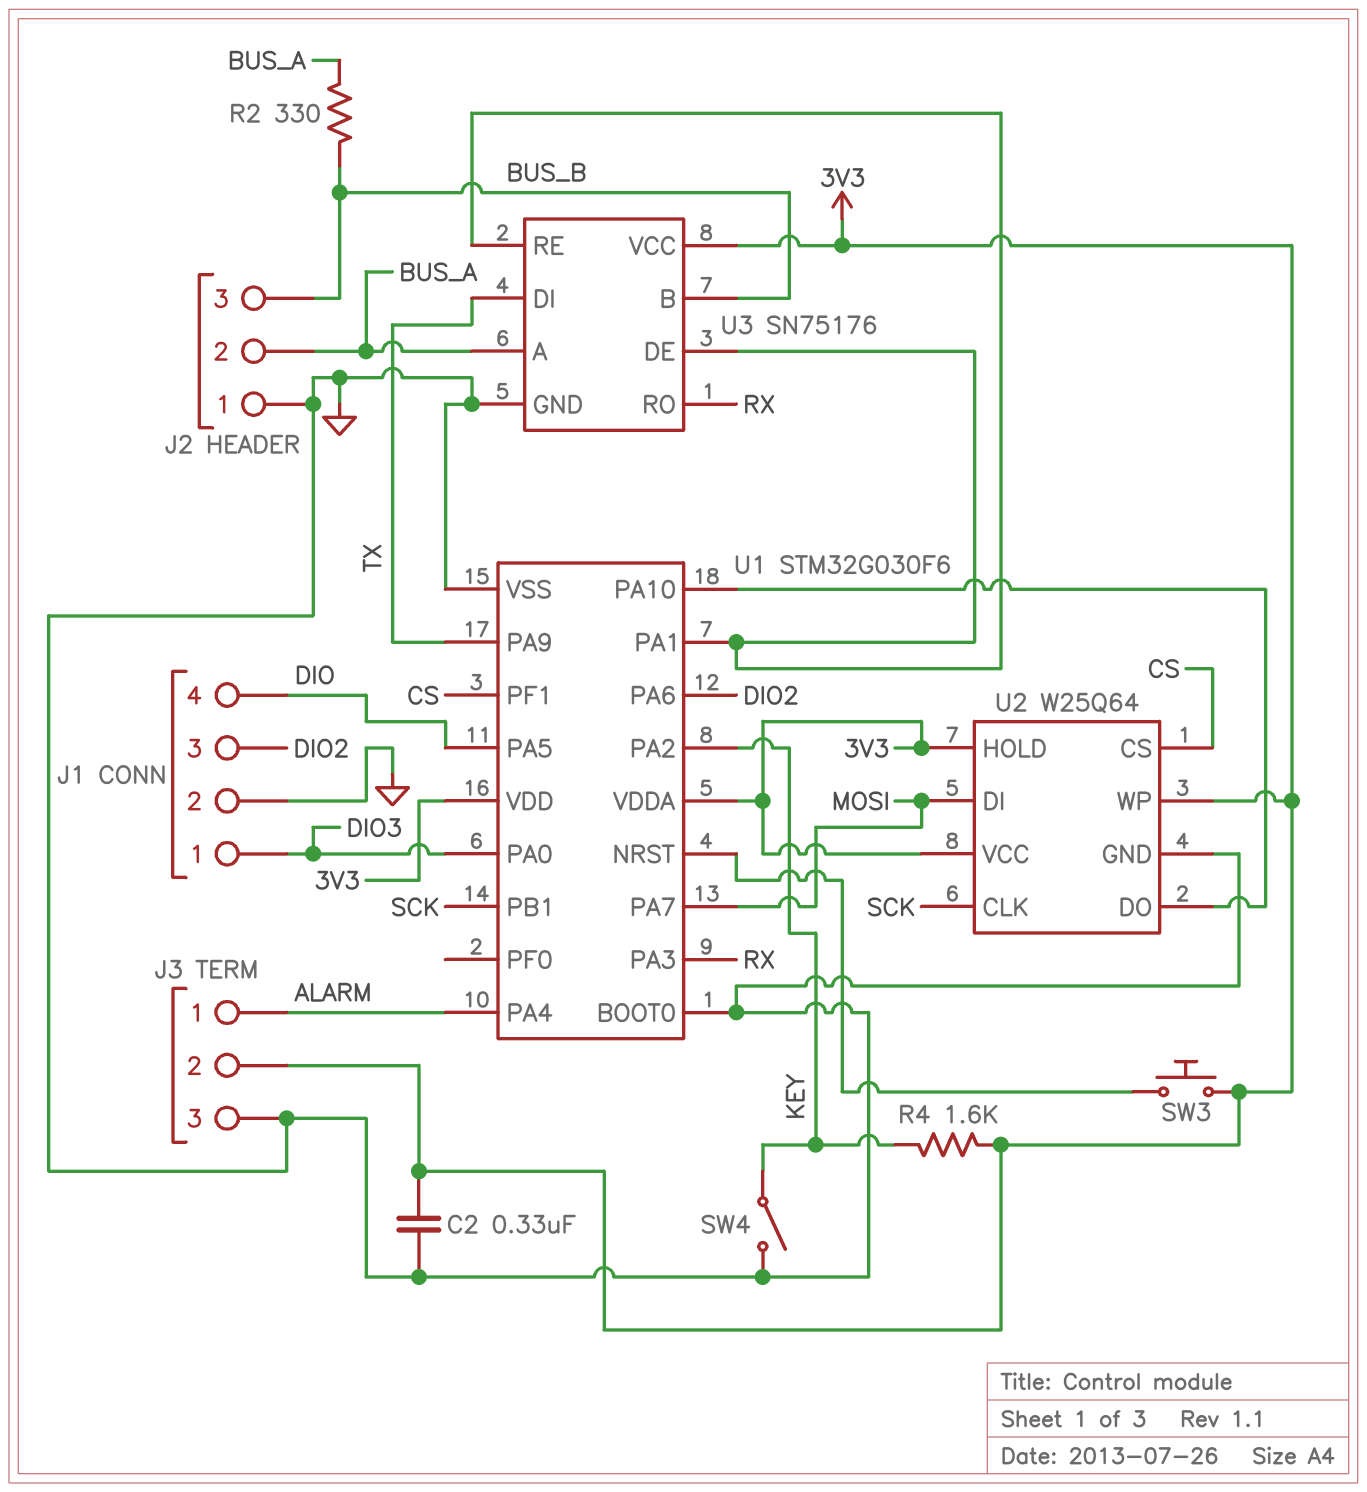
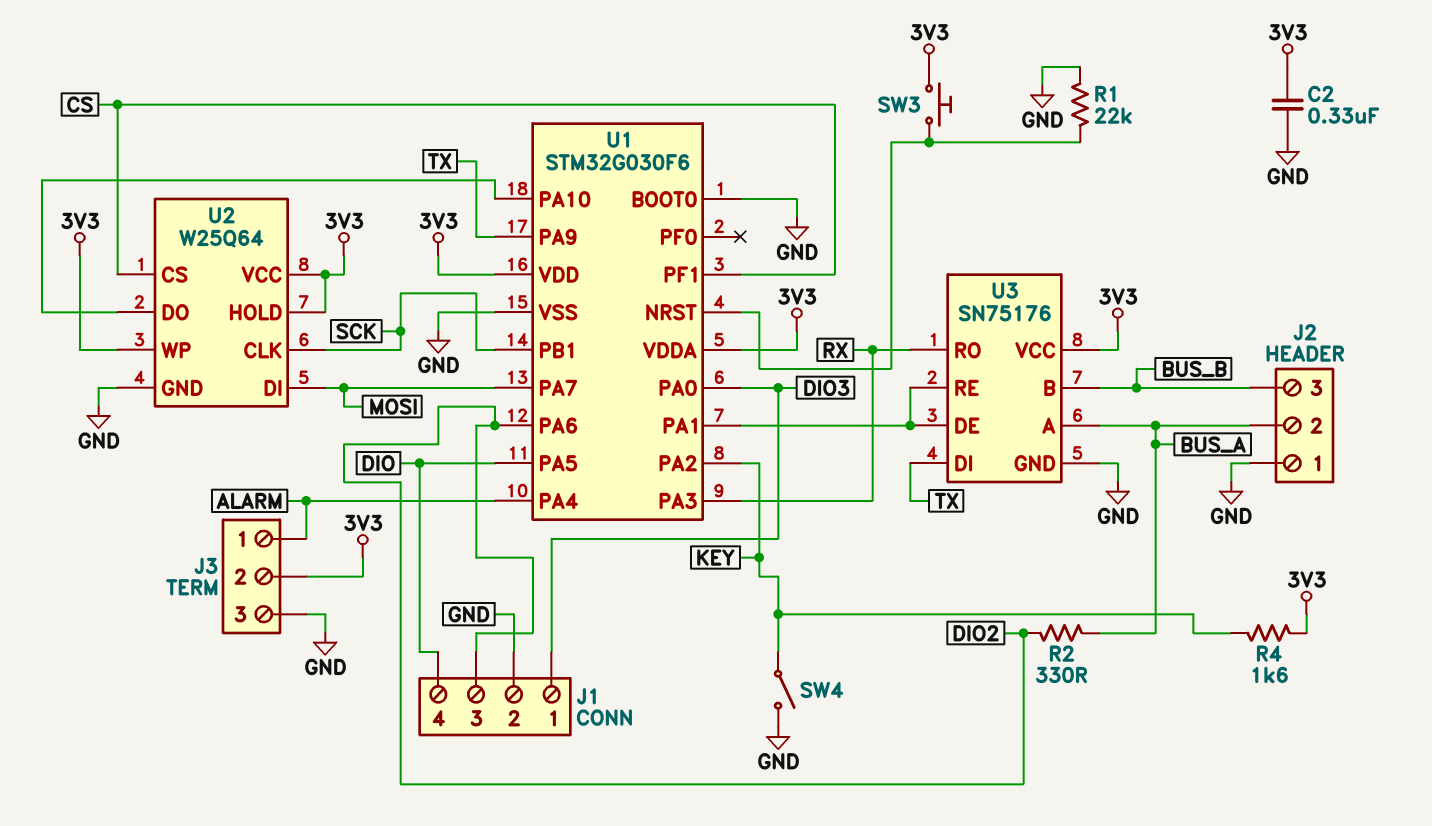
R1: none -> 22k (GND, U1/NRST)
R2: 330 (BUS_A, BUS_B) -> 330 (BUS_A, DIO2)

